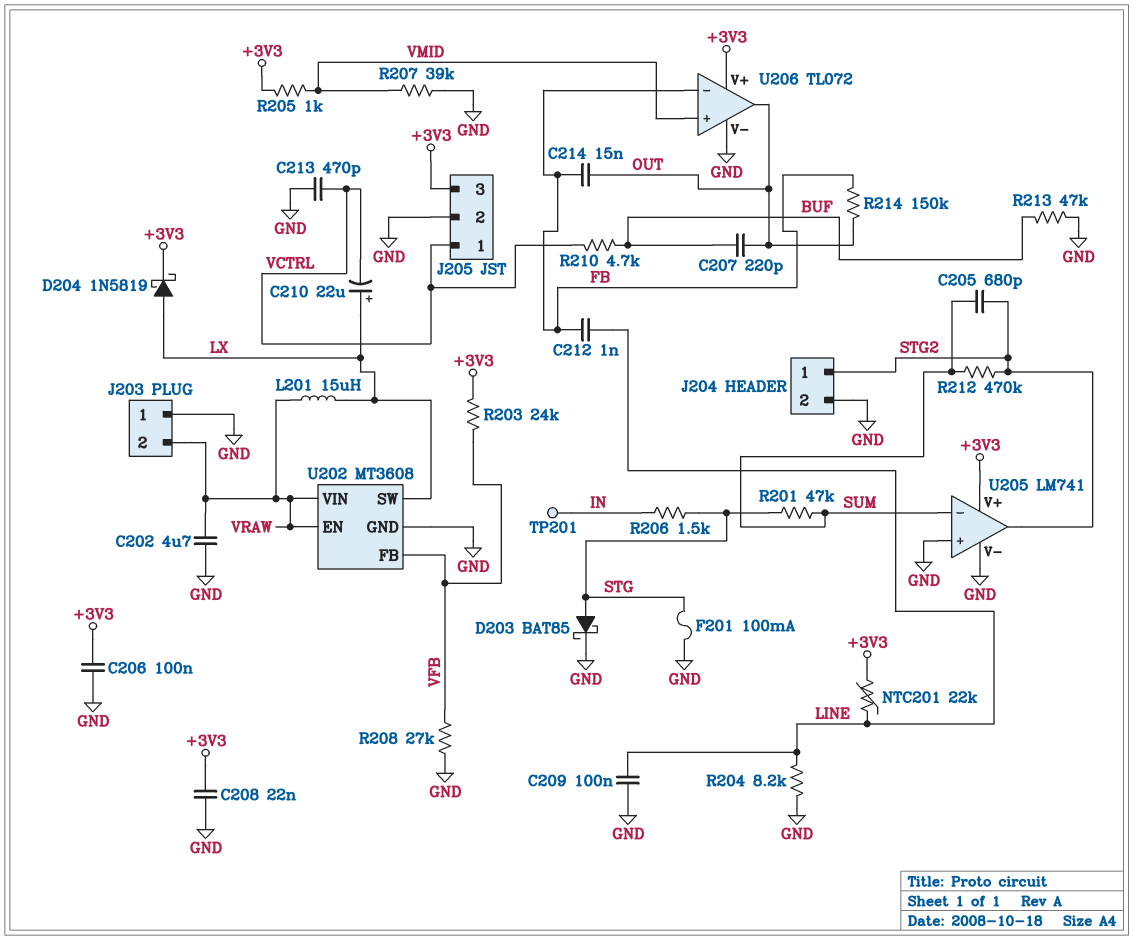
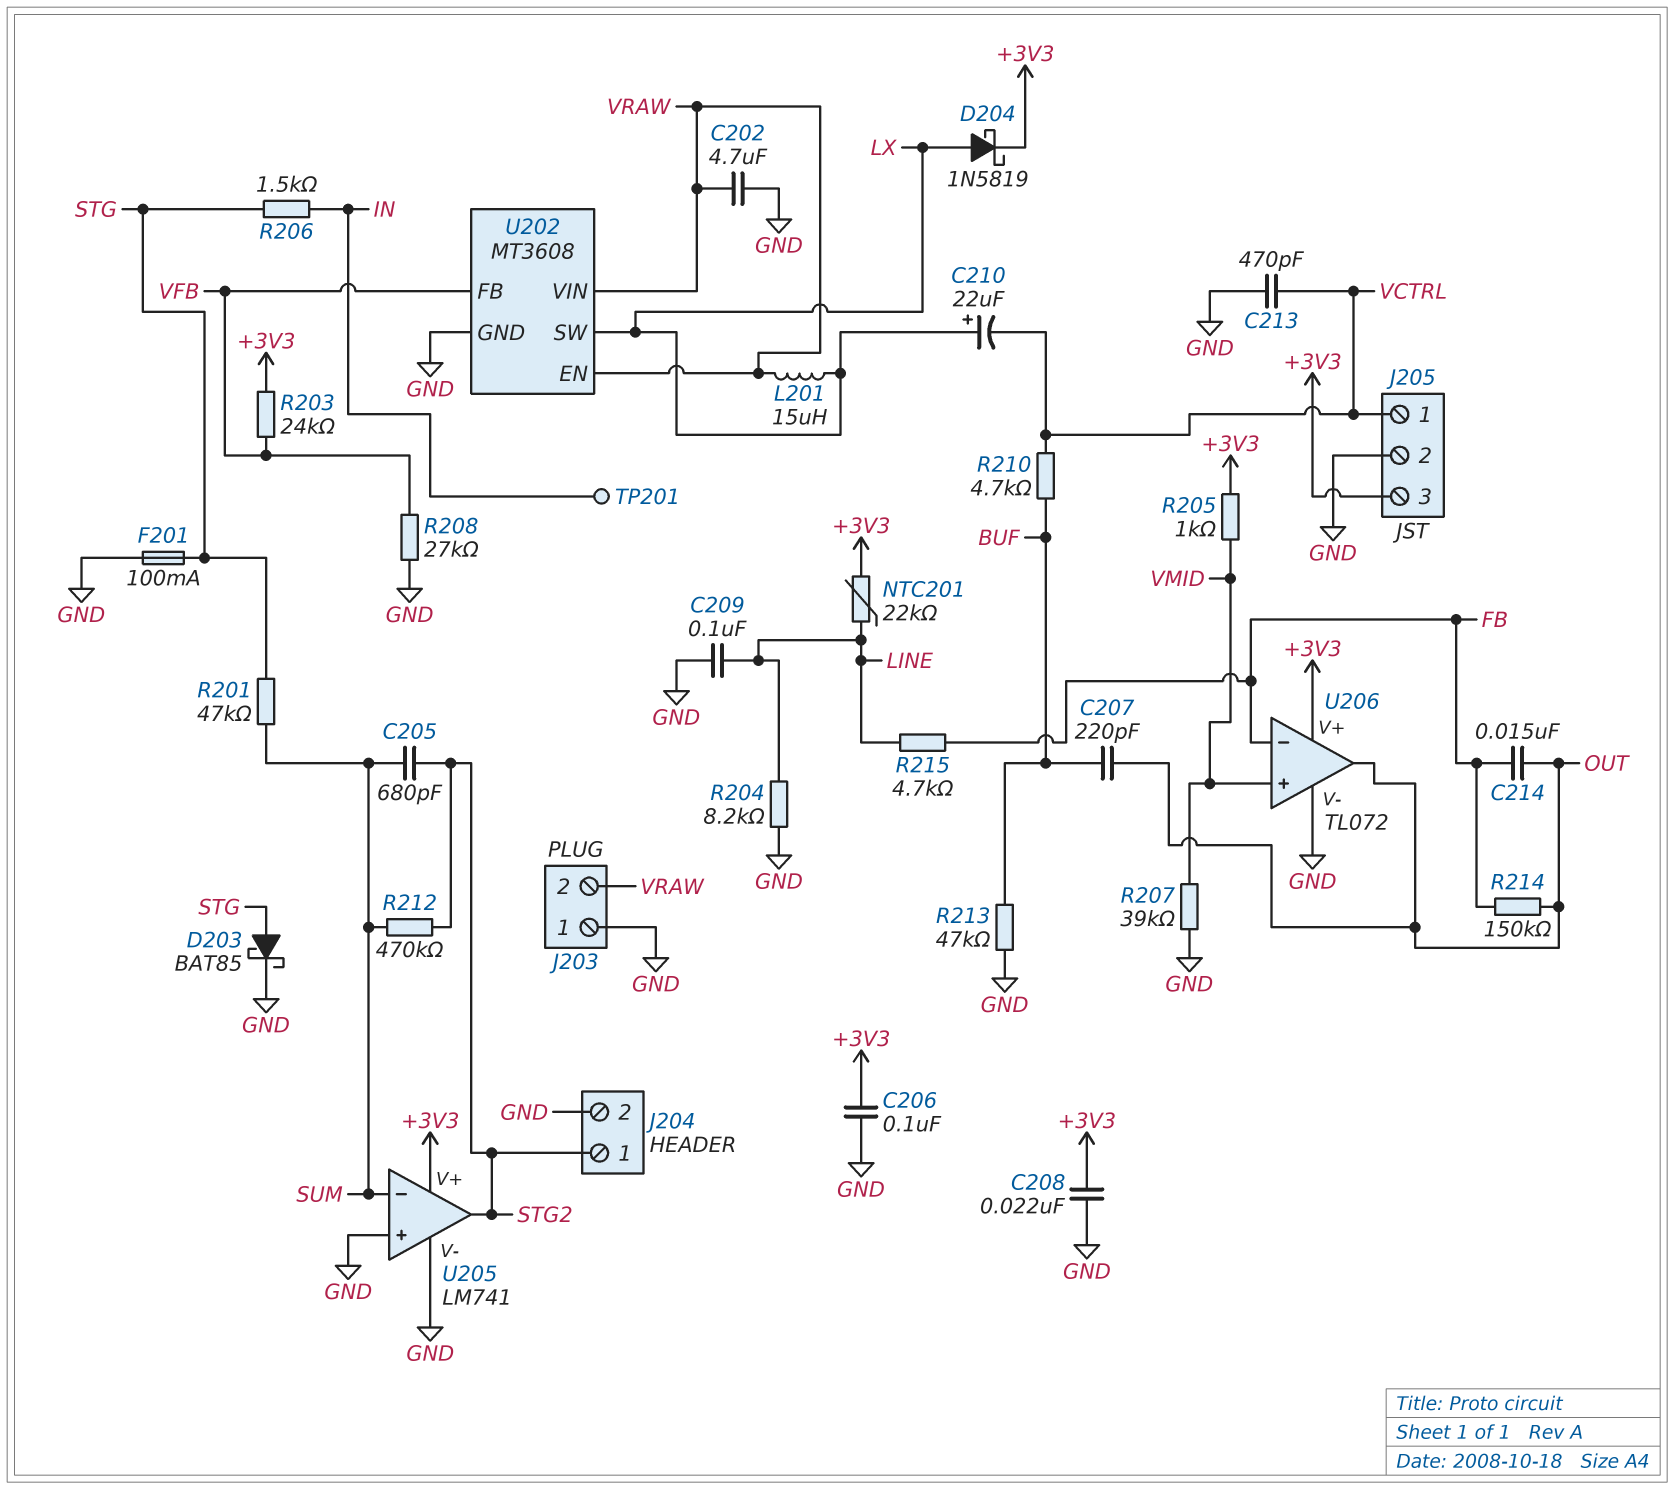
C212: 1nF (FB, LINE) -> none
R215: none -> 4.7k (FB, LINE)

